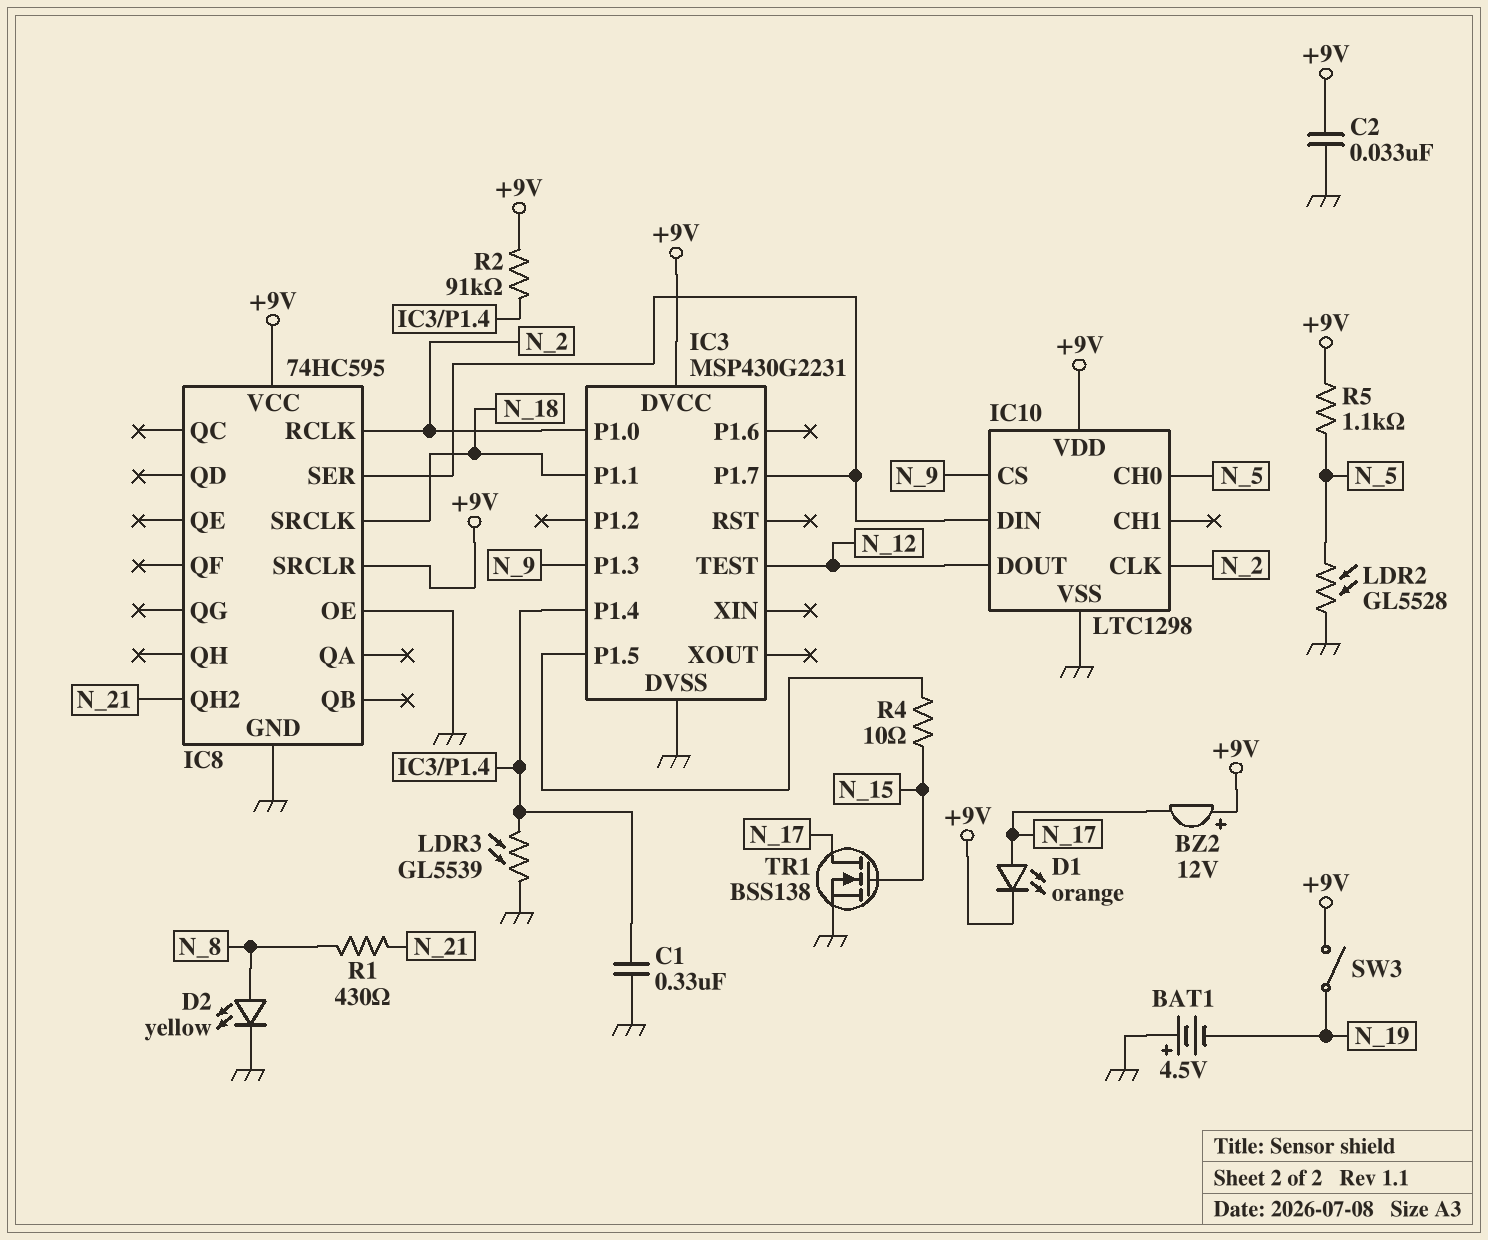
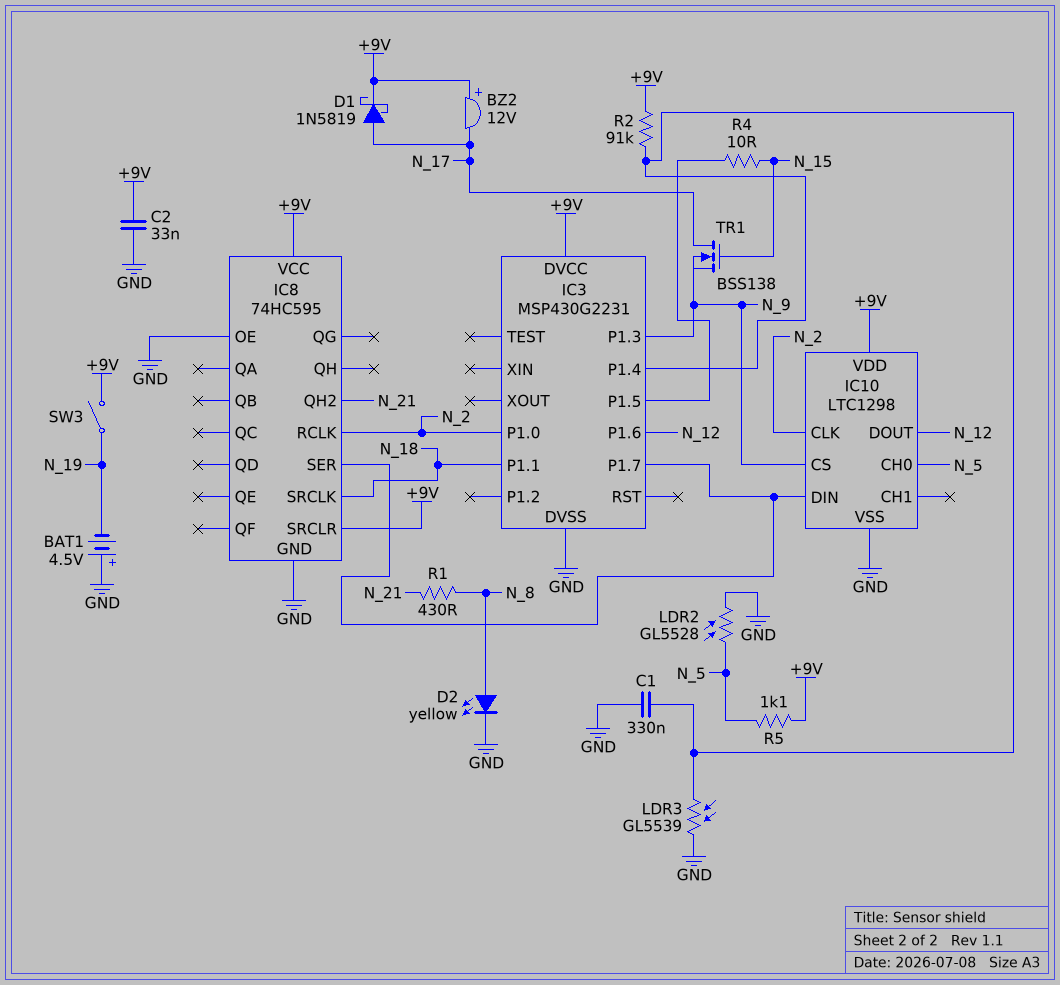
D1: LED orange (A N_17, K +9V) -> schottky 1N5819 (A N_17, K +9V)
IC3 pin P1.6: none -> N_12
IC3 pin TEST: N_12 -> none
TR1: NMOS BSS138 (G N_15, D N_17, S GND) -> NMOS BSS138 (G N_15, D N_17, S N_9)

